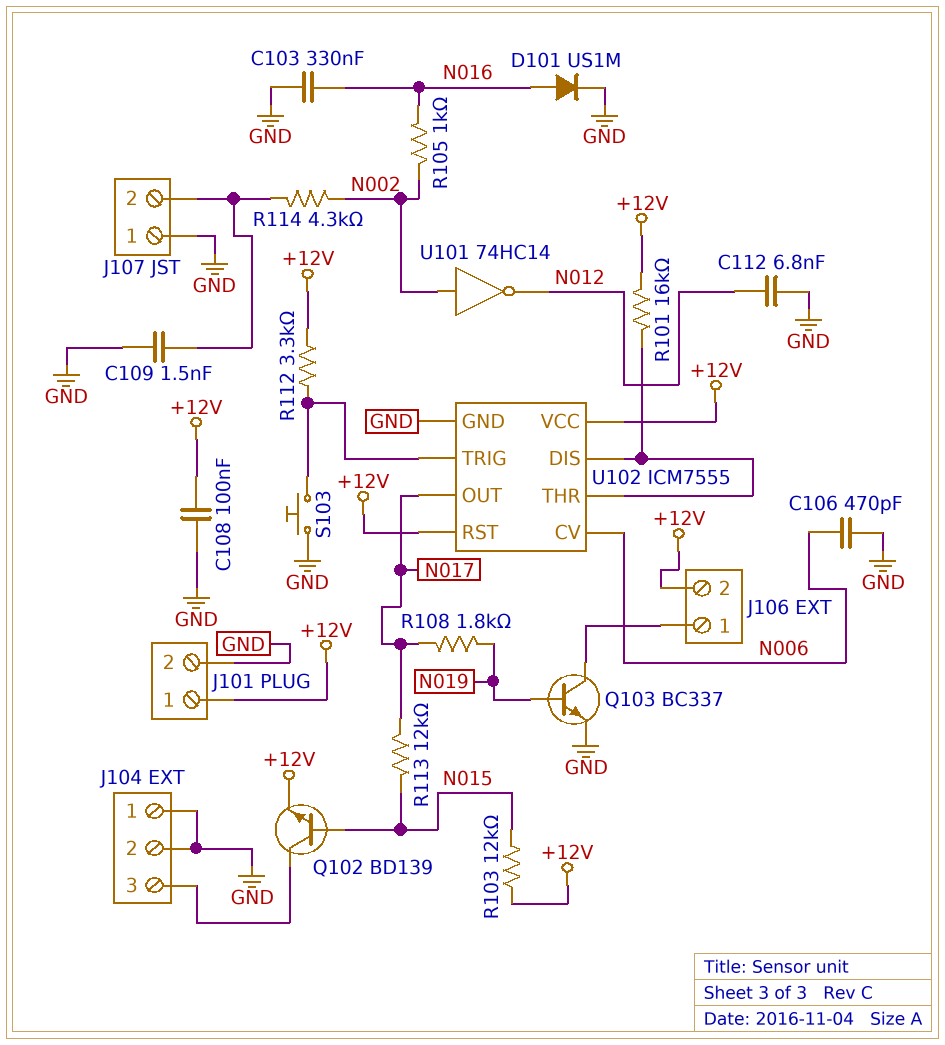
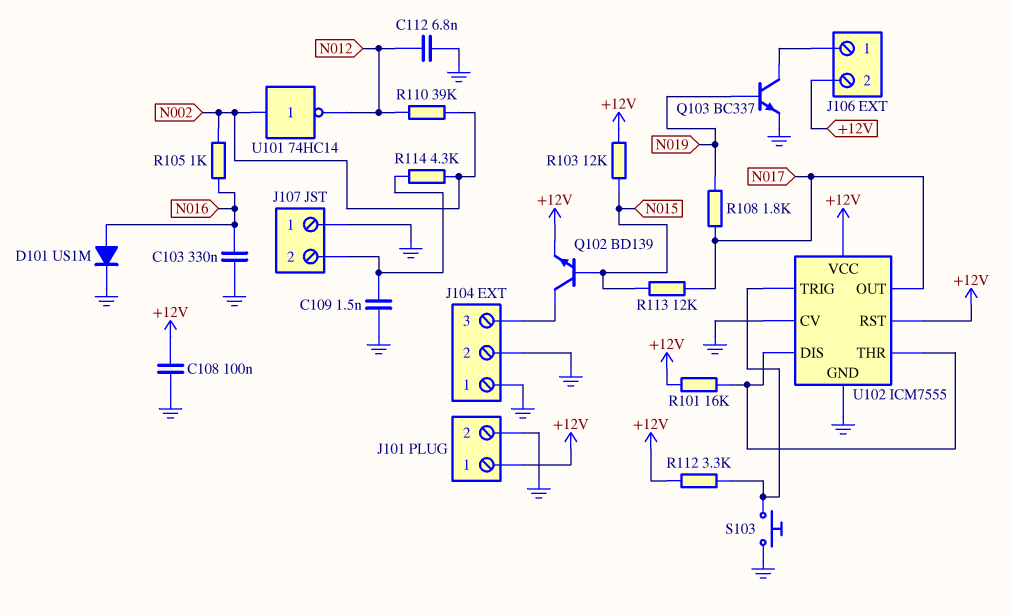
C106: 470pF (GND, N006) -> none
R110: none -> 39k (N002, N012)
U102 pin CV: N006 -> GND

